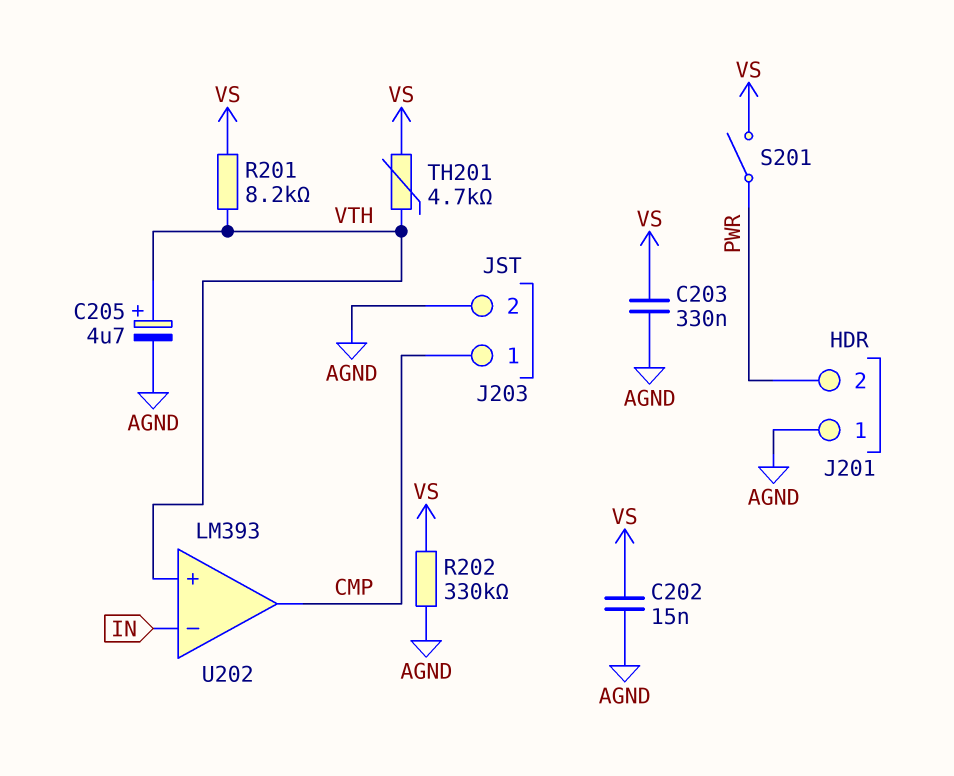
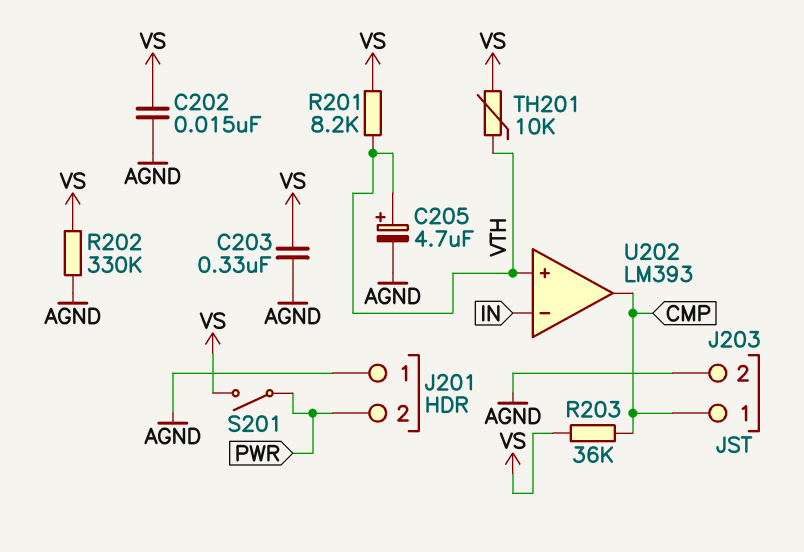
R203: none -> 36k (CMP, VS)
TH201: 4.7k (VS, VTH) -> 10k (VS, VTH)

